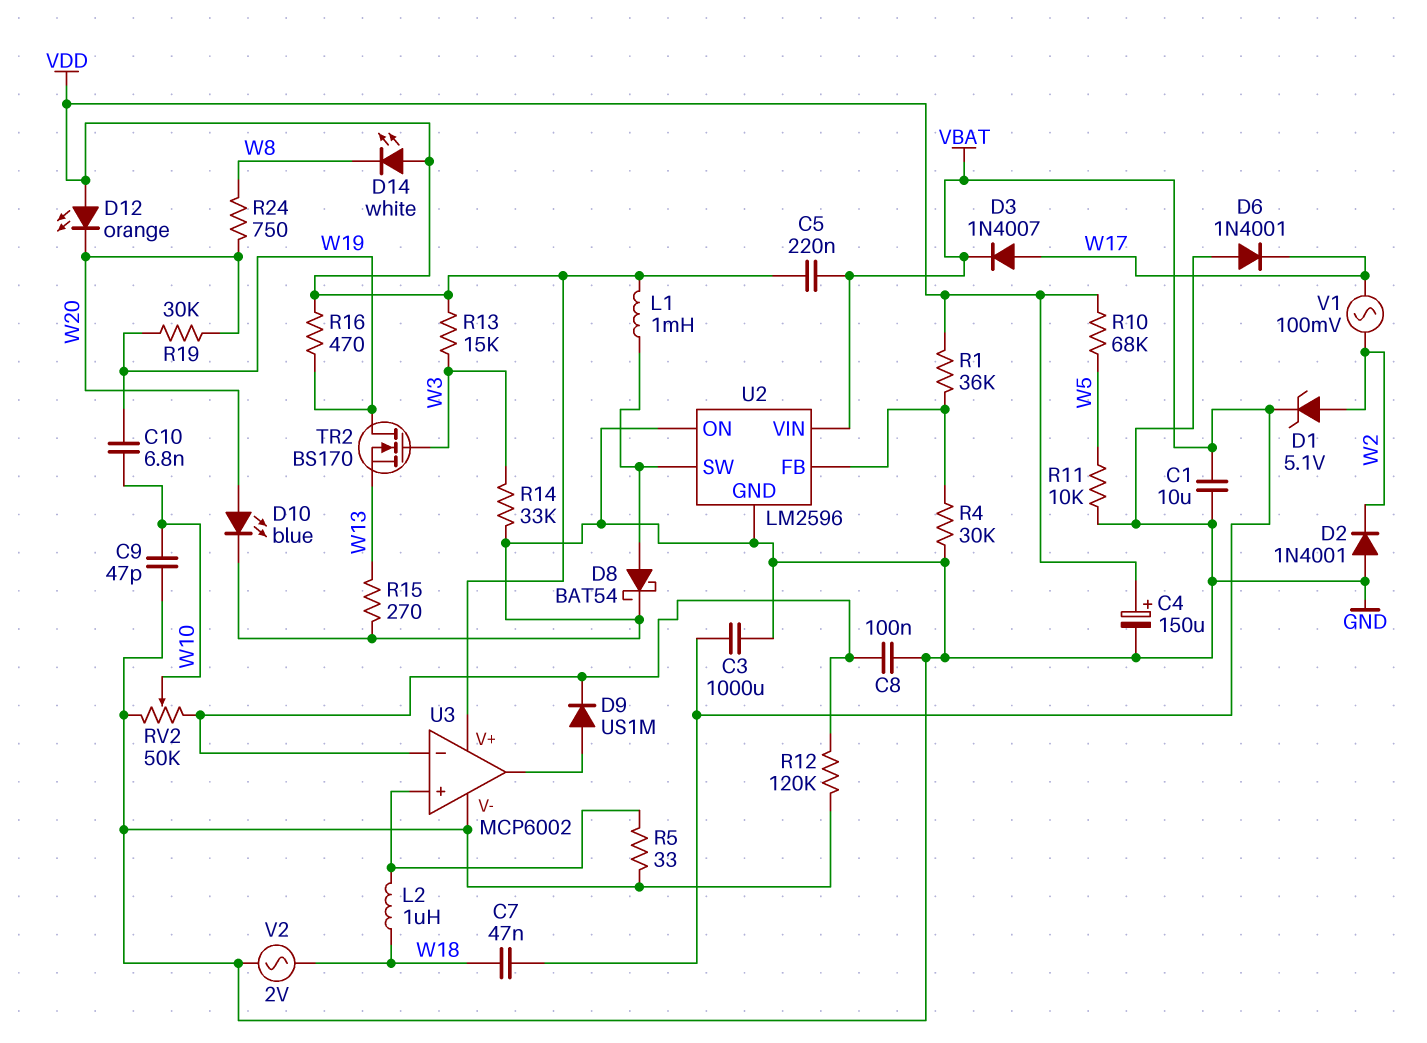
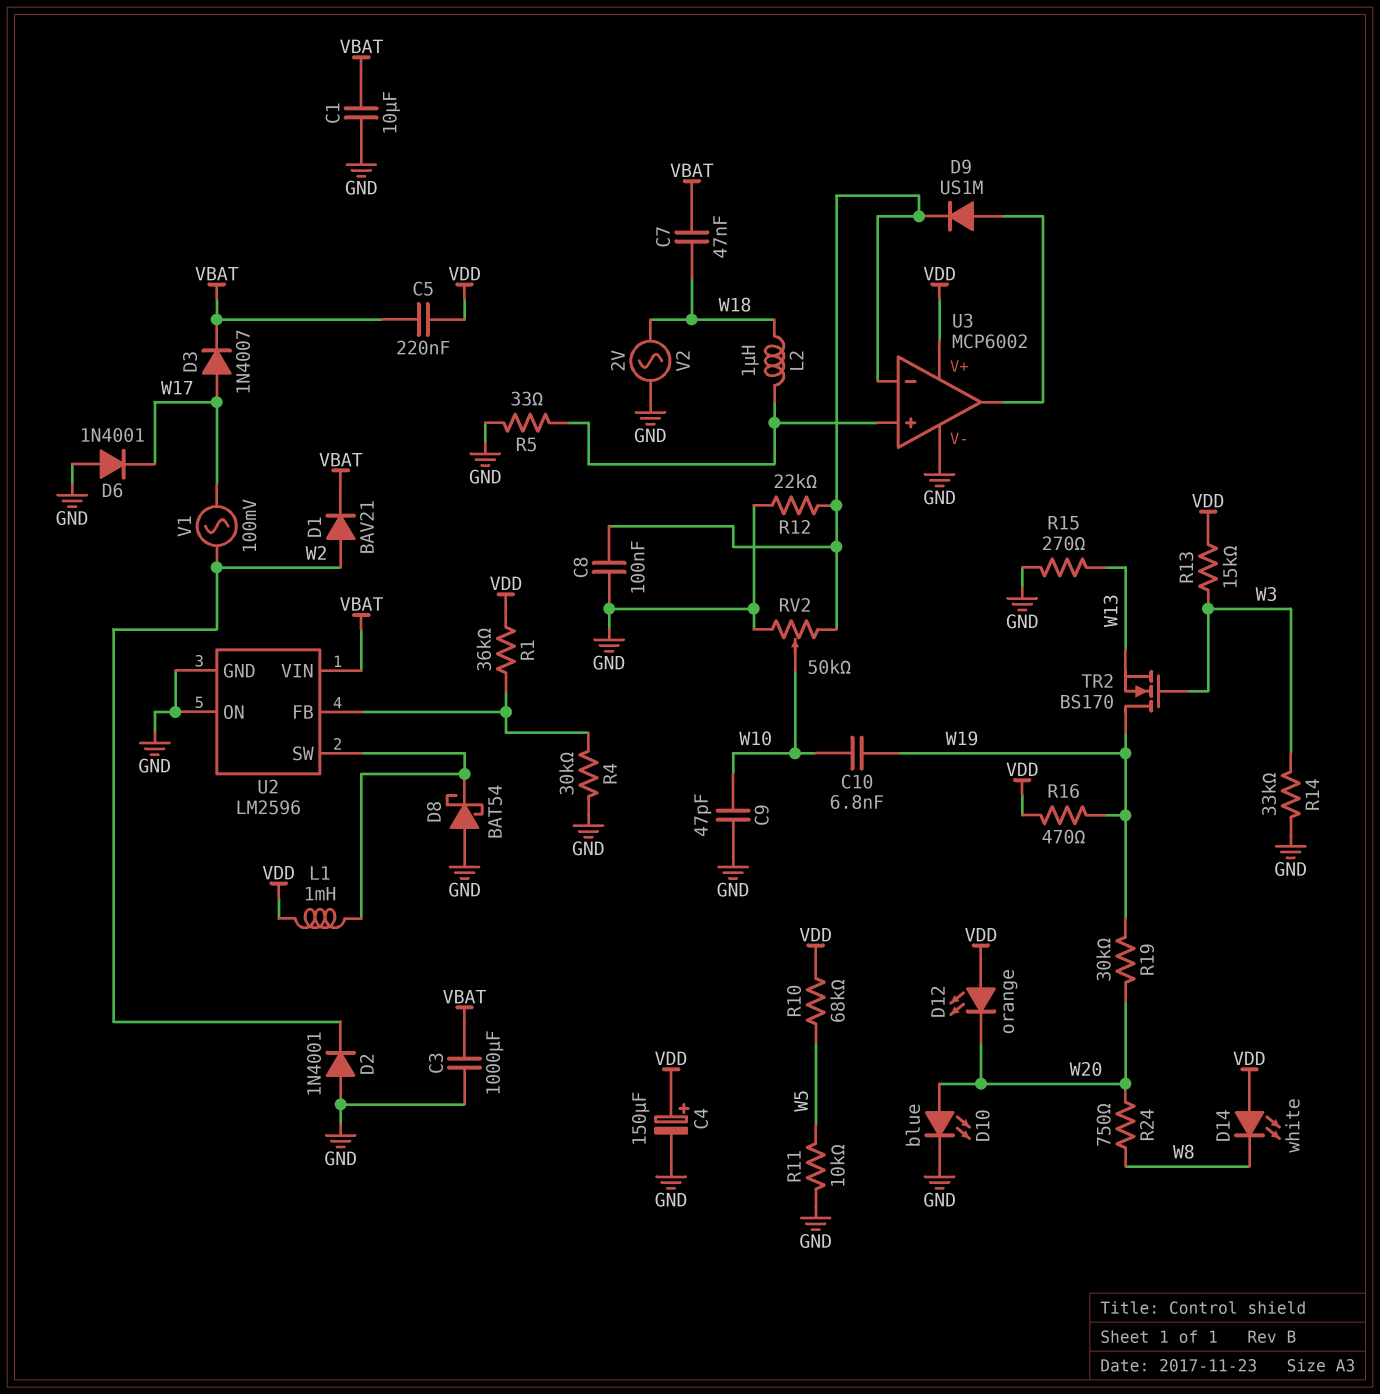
D1: zener 5.1V (A W2, K VBAT) -> diode BAV21 (A W2, K VBAT)
D8: schottky BAT54 (A U2/SW, K GND) -> schottky BAT54 (A GND, K U2/SW)
R12: 120k (GND, U3/in-) -> 22k (GND, U3/in-)

